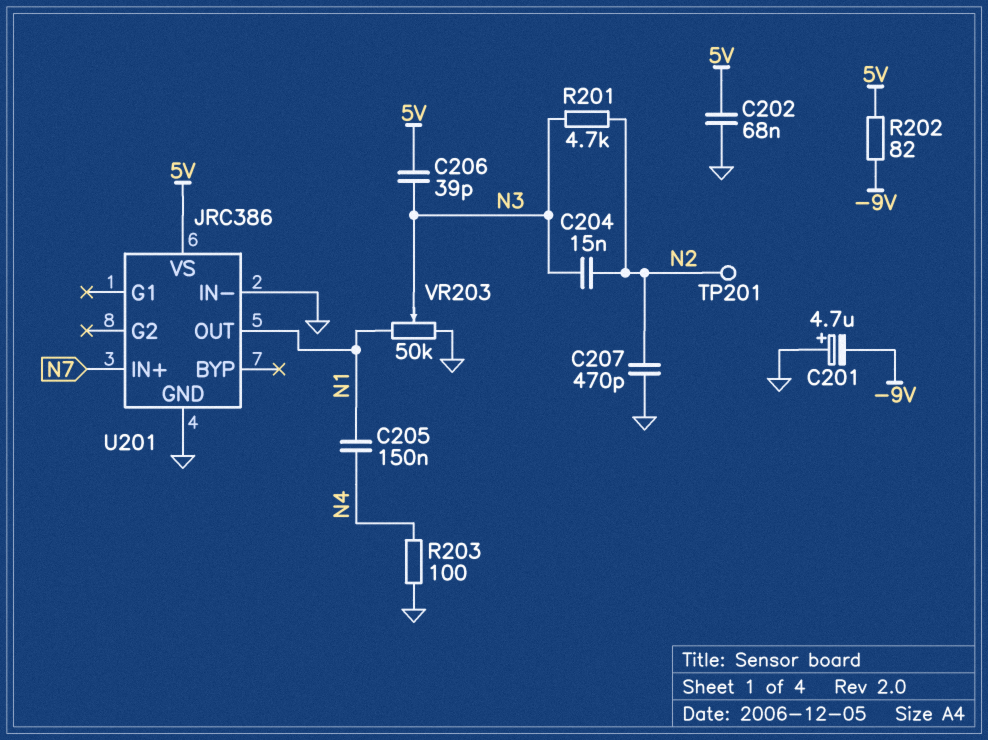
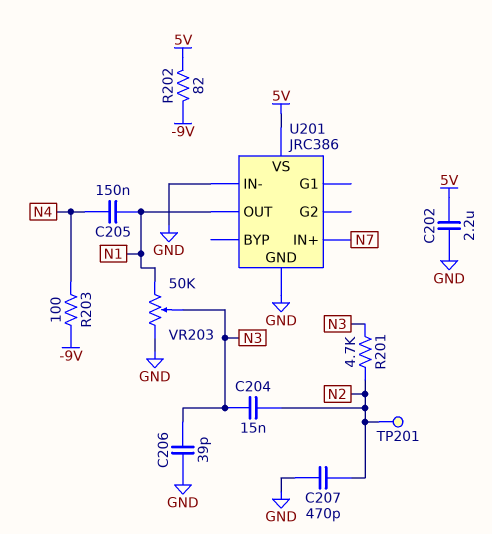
C201: 4.7uF (plus GND, minus -9V) -> none
C202: 68nF (5V, GND) -> 2.2uF (5V, GND)
C206: 39pF (5V, N3) -> 39pF (GND, N3)
R203: 100 (GND, N4) -> 100 (-9V, N4)

